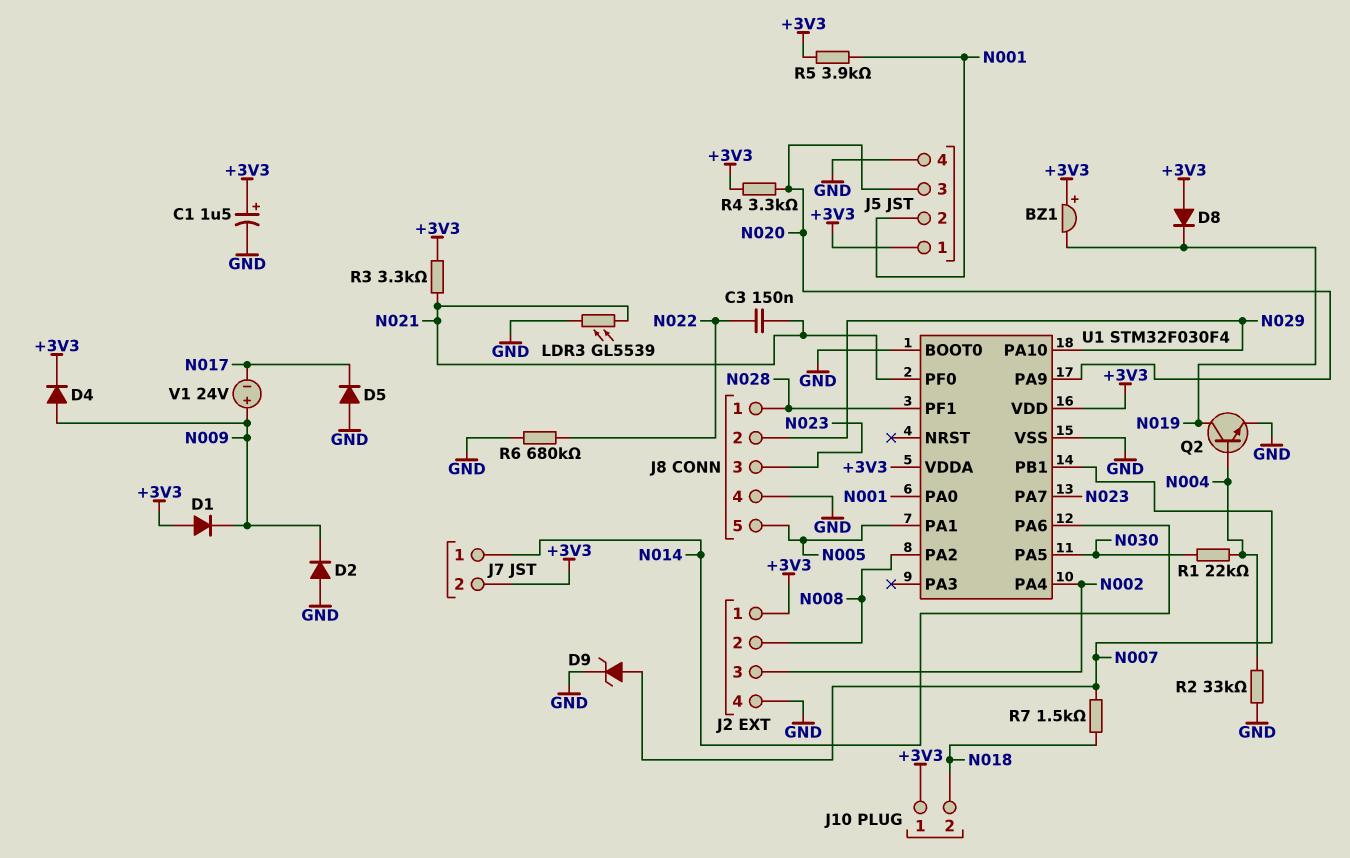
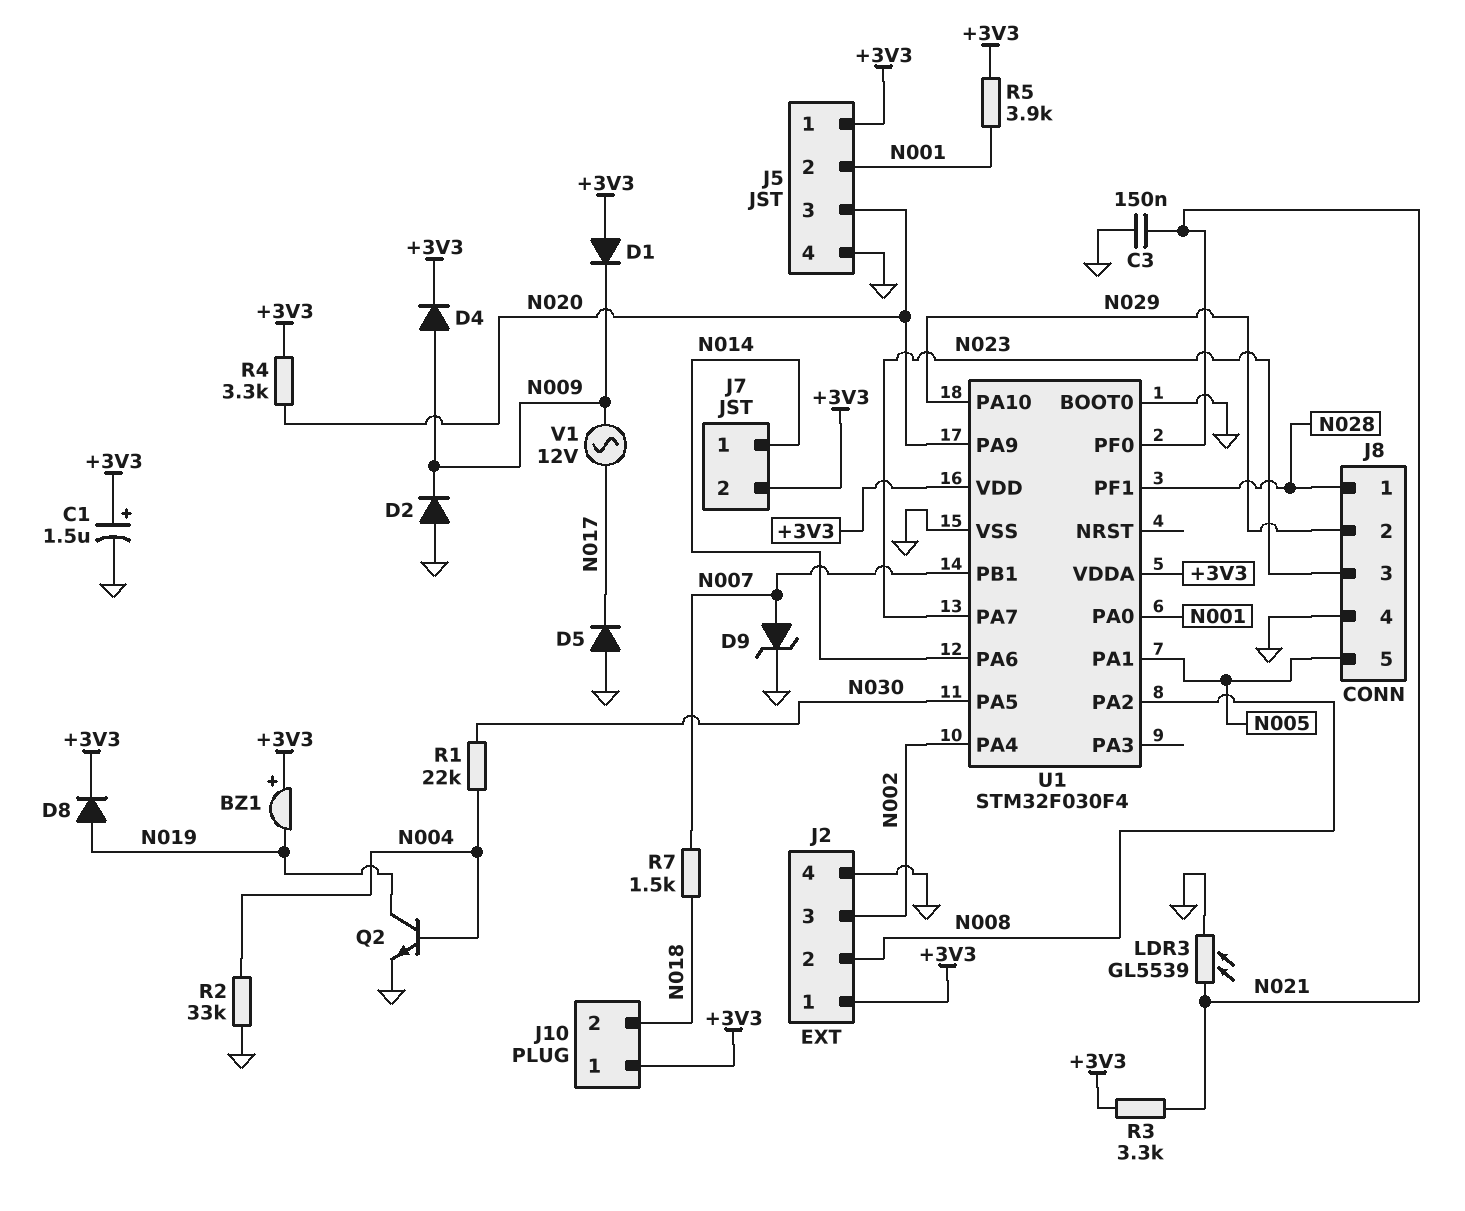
C3: 150nF (N021, N022) -> 150nF (GND, N021)
D8: diode (A +3V3, K N019) -> diode (A N019, K +3V3)
R6: 680k (GND, N022) -> none
V1: 24V (plus N009, minus N017) -> AC 12V (N009, N017)

